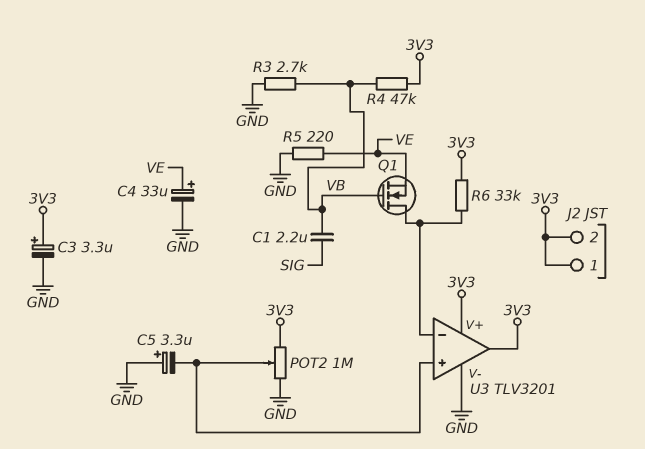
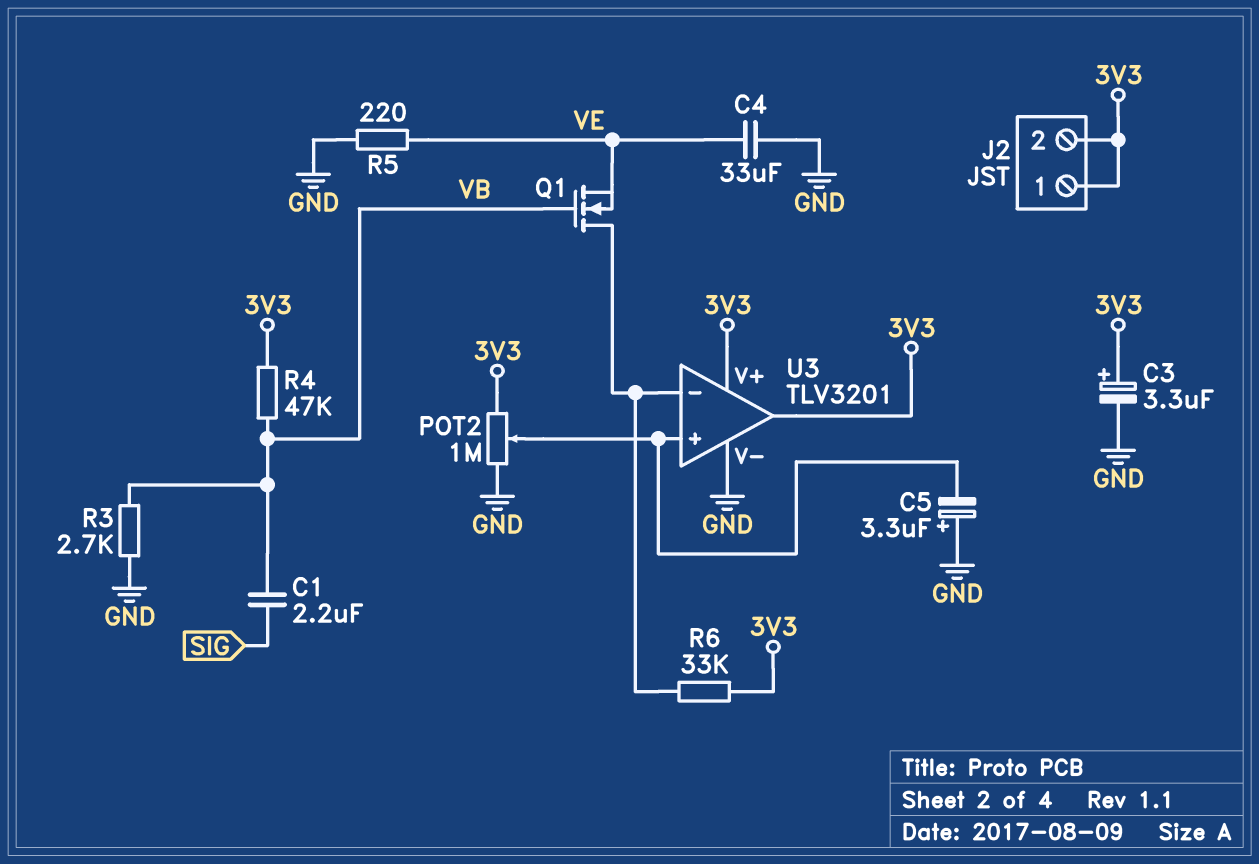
C4: 33uF (plus VE, minus GND) -> 33uF (GND, VE)

